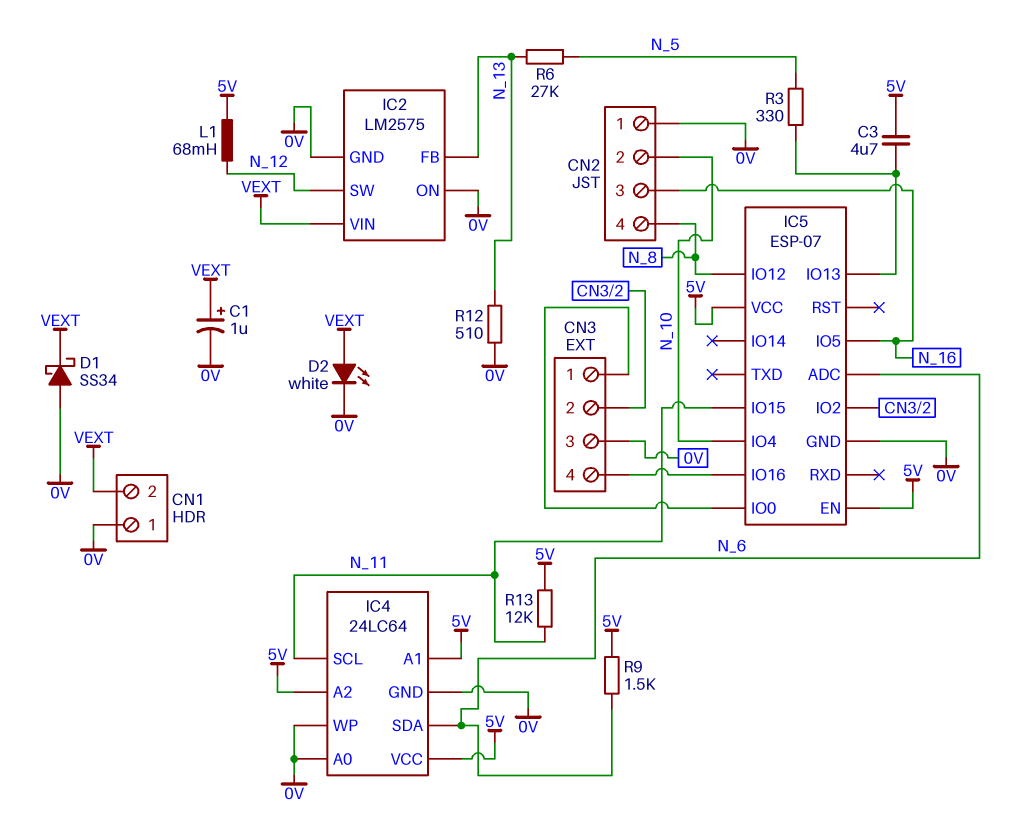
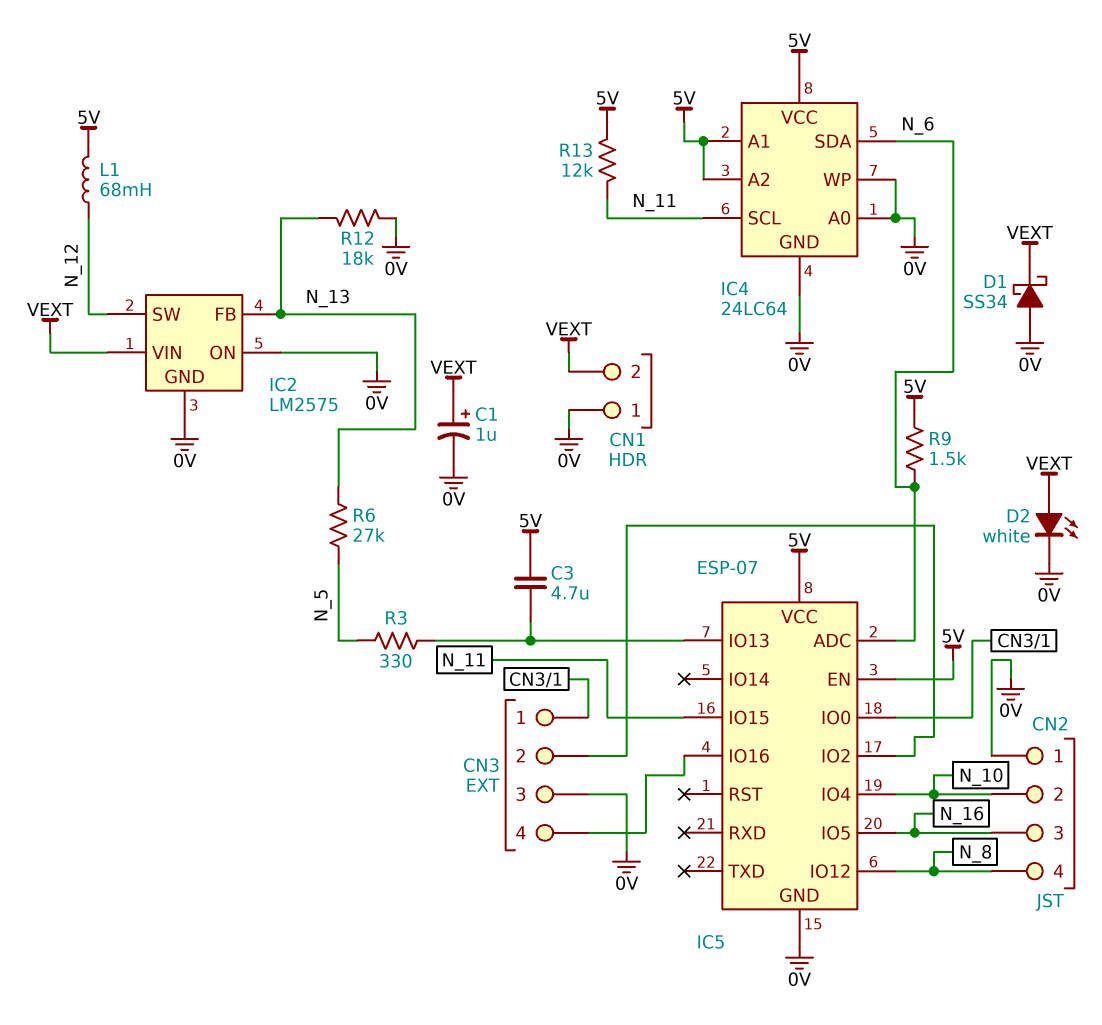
R12: 510 (0V, N_13) -> 18k (0V, N_13)

